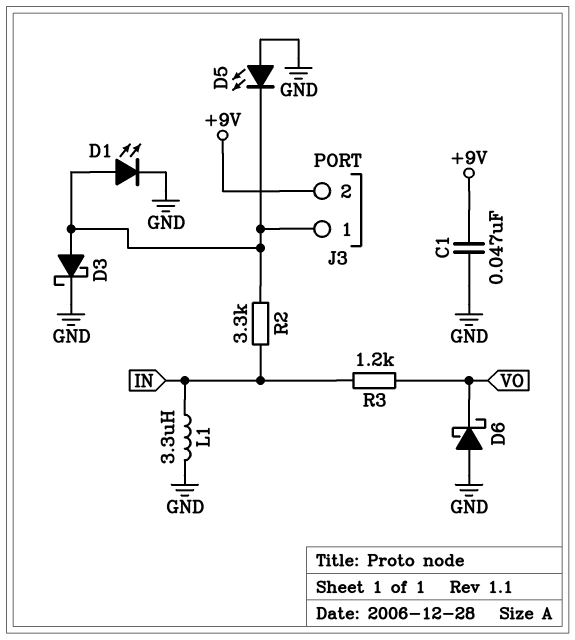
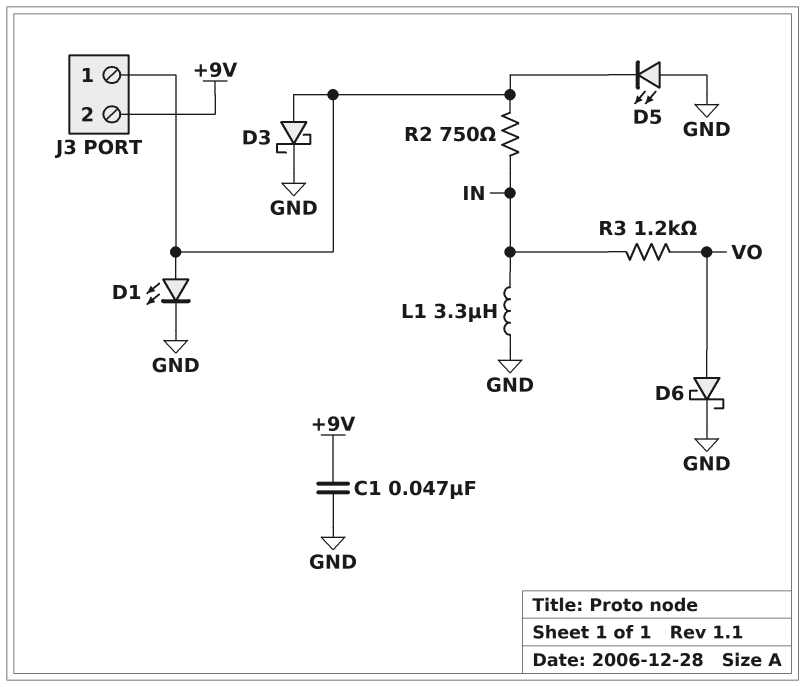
D6: schottky (A GND, K VO) -> schottky (A VO, K GND)
R2: 3.3k (IN, J3/1) -> 750 (IN, J3/1)

